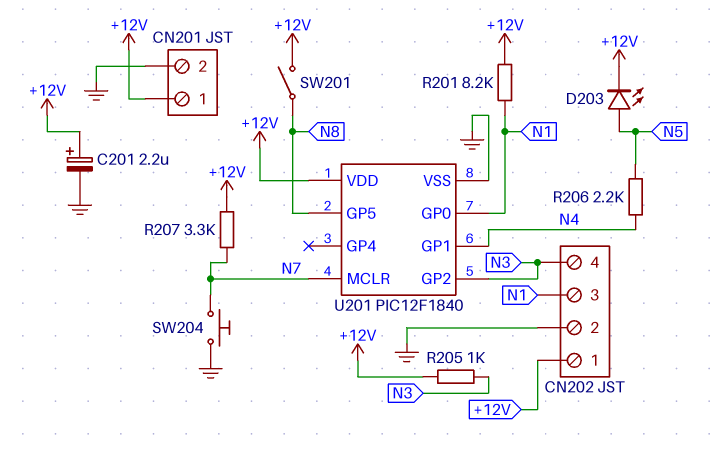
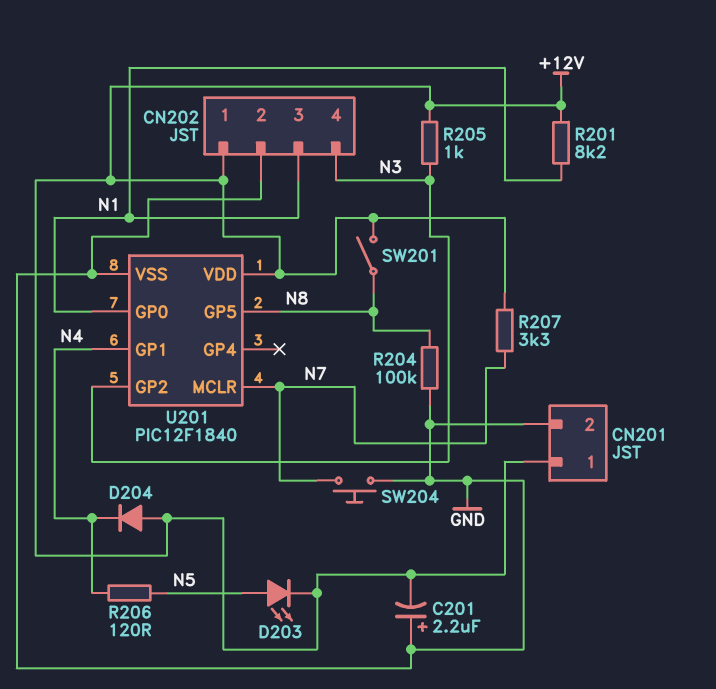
C201: 2.2uF (plus +12V, minus GND) -> 2.2uF (plus GND, minus +12V)
D204: none -> diode (A +12V, K N4)
R204: none -> 100k (GND, N8)
R206: 2.2k (N4, N5) -> 120 (N4, N5)

